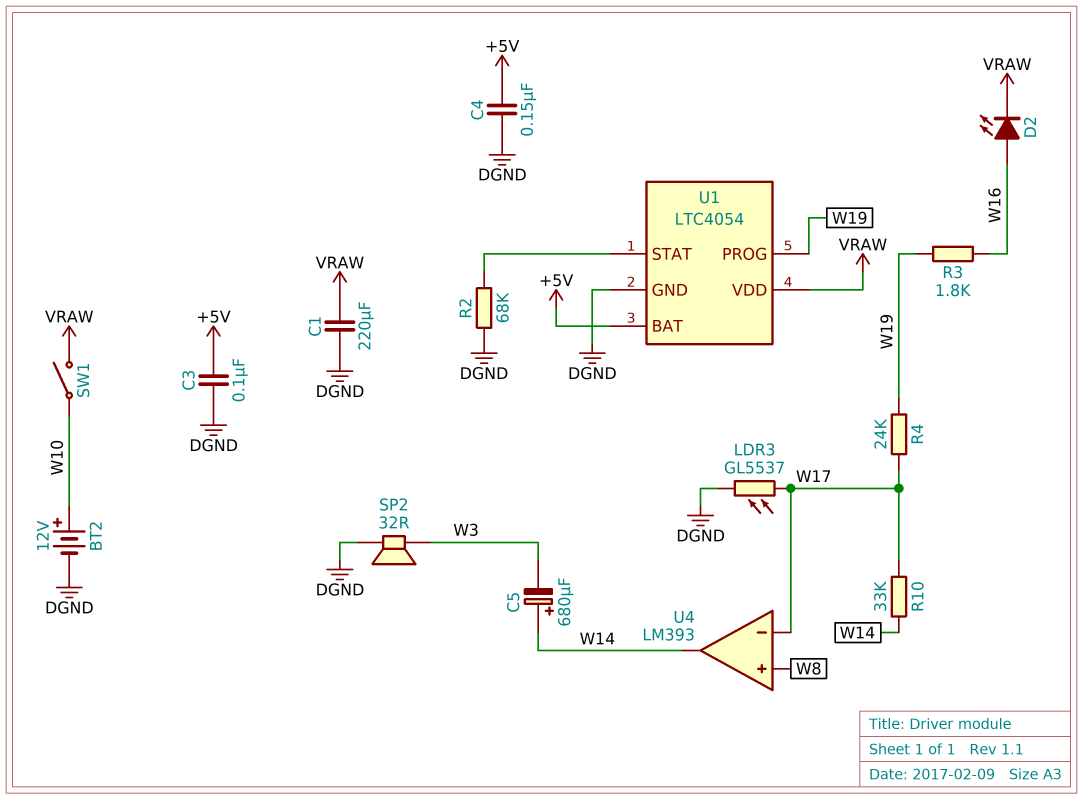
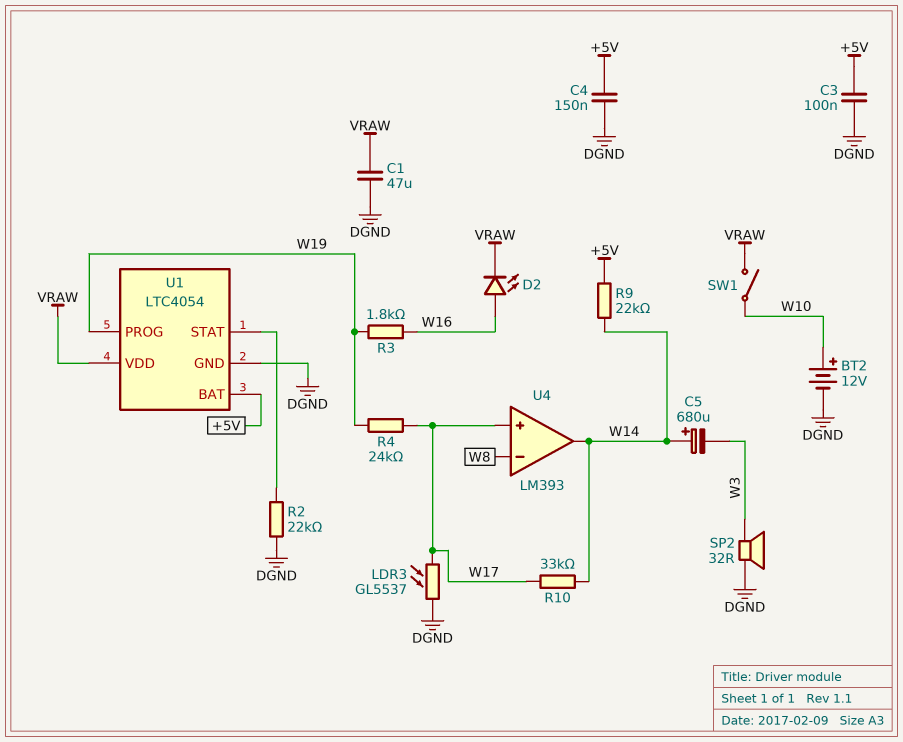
C1: 220uF (DGND, VRAW) -> 47uF (DGND, VRAW)
R2: 68k (DGND, U1/STAT) -> 22k (DGND, U1/STAT)
R9: none -> 22k (+5V, W14)
U4 pin in+: W8 -> W17
U4 pin in-: W17 -> W8

